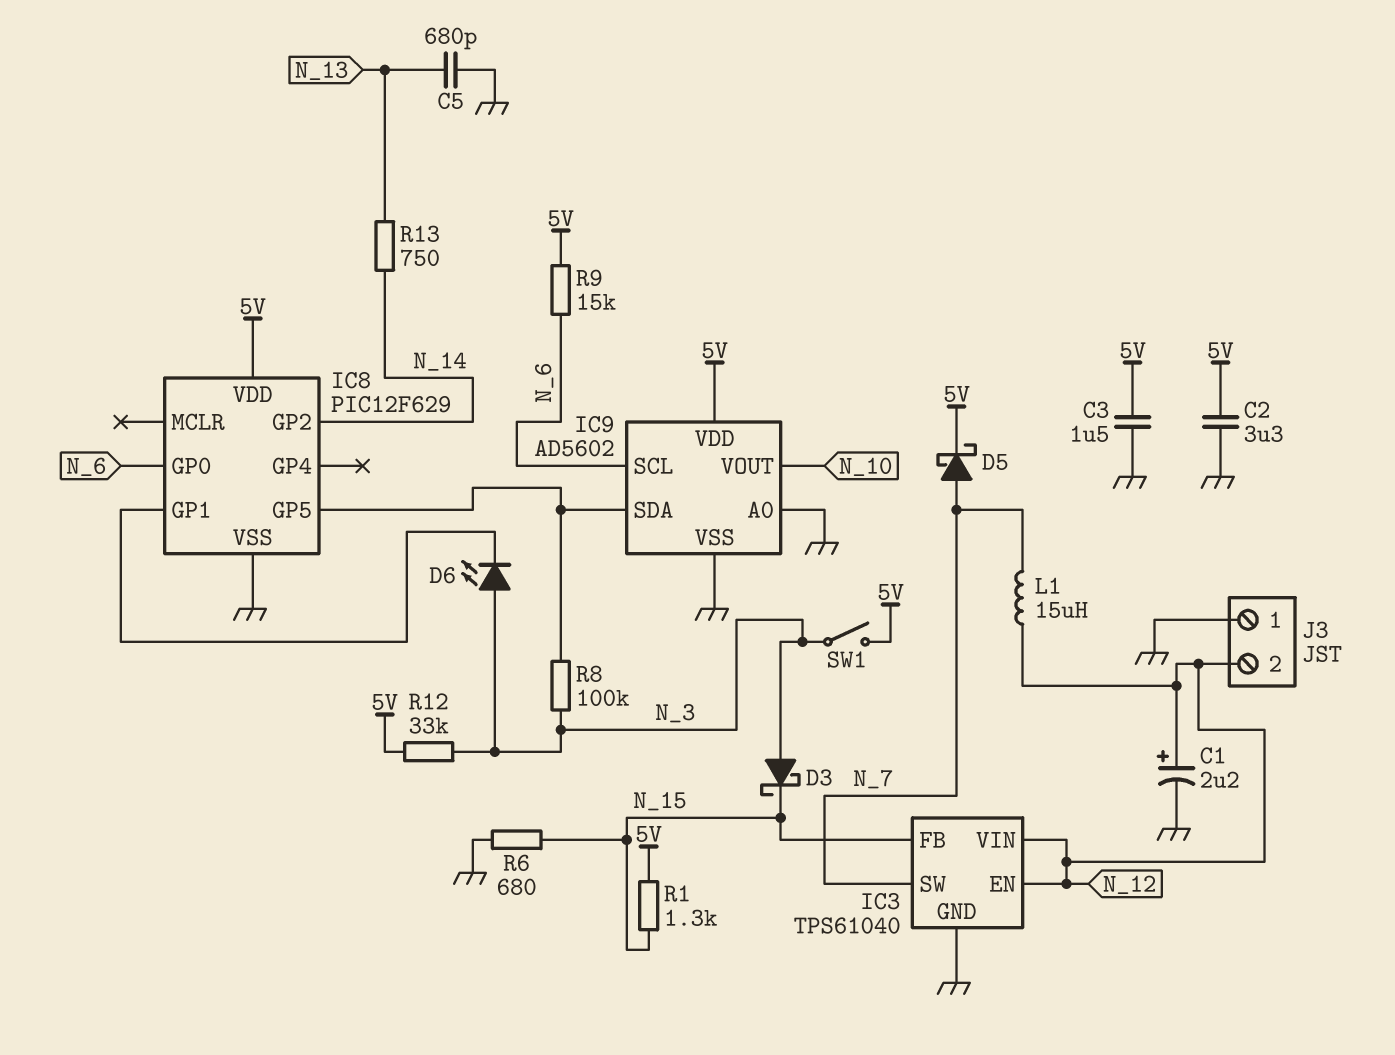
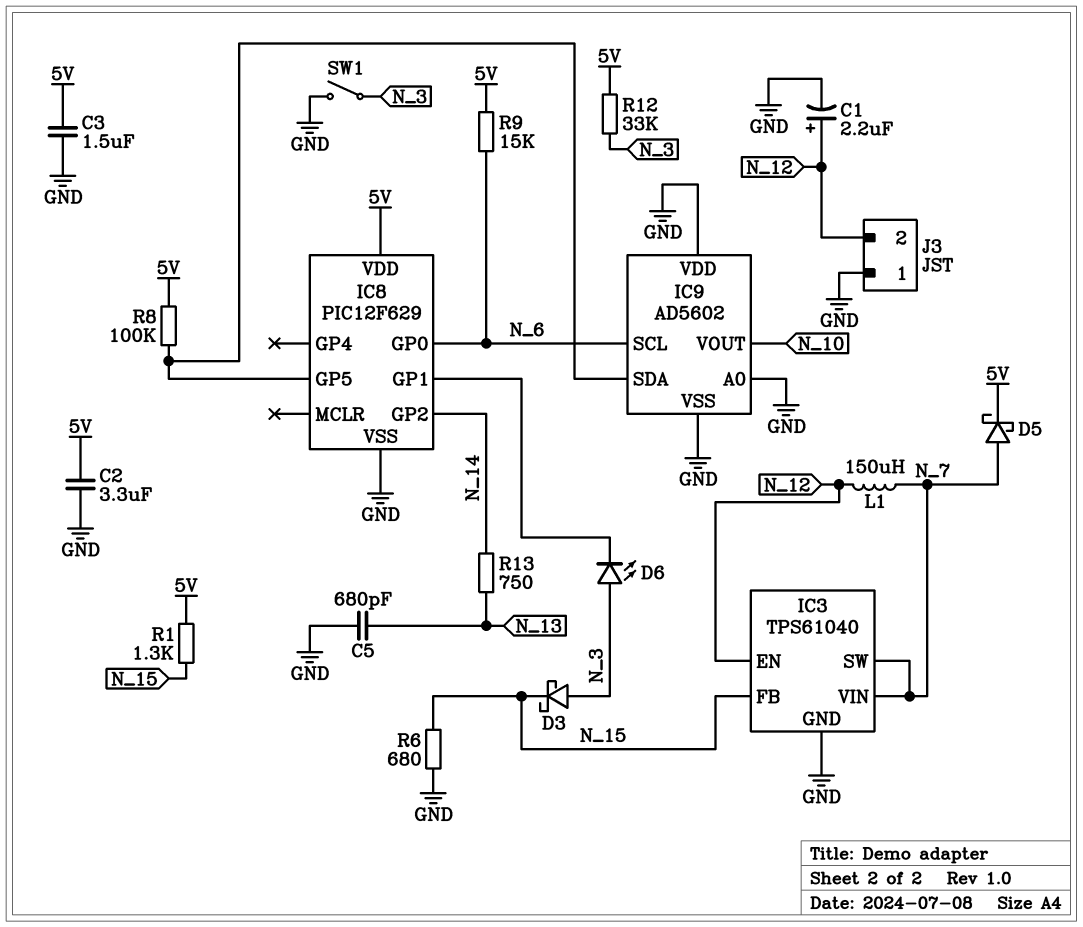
IC3 pin VIN: N_12 -> N_7
IC9 pin VDD: 5V -> GND
L1: 15uH (N_7, N_12) -> 150uH (N_7, N_12)
R8: 100k (IC8/GP5, N_3) -> 100k (5V, IC8/GP5)
SW1: switch (5V, N_3) -> switch (GND, N_3)

